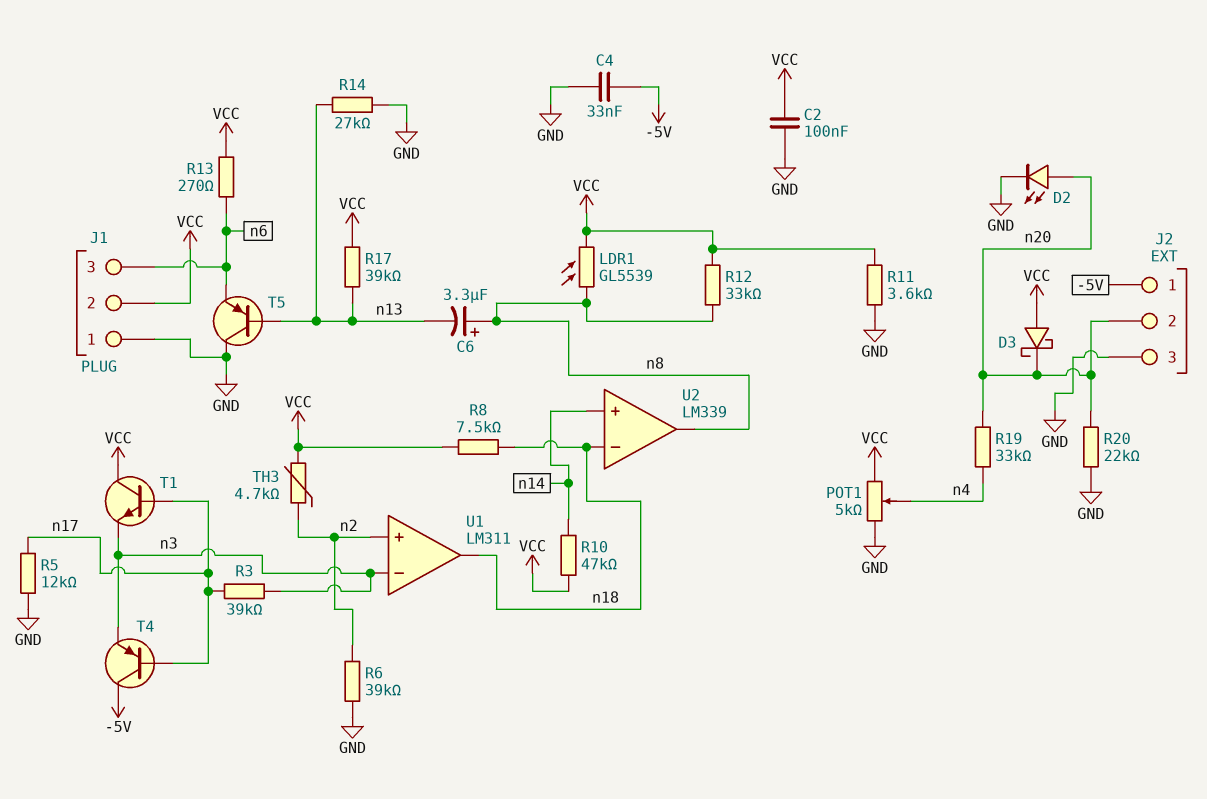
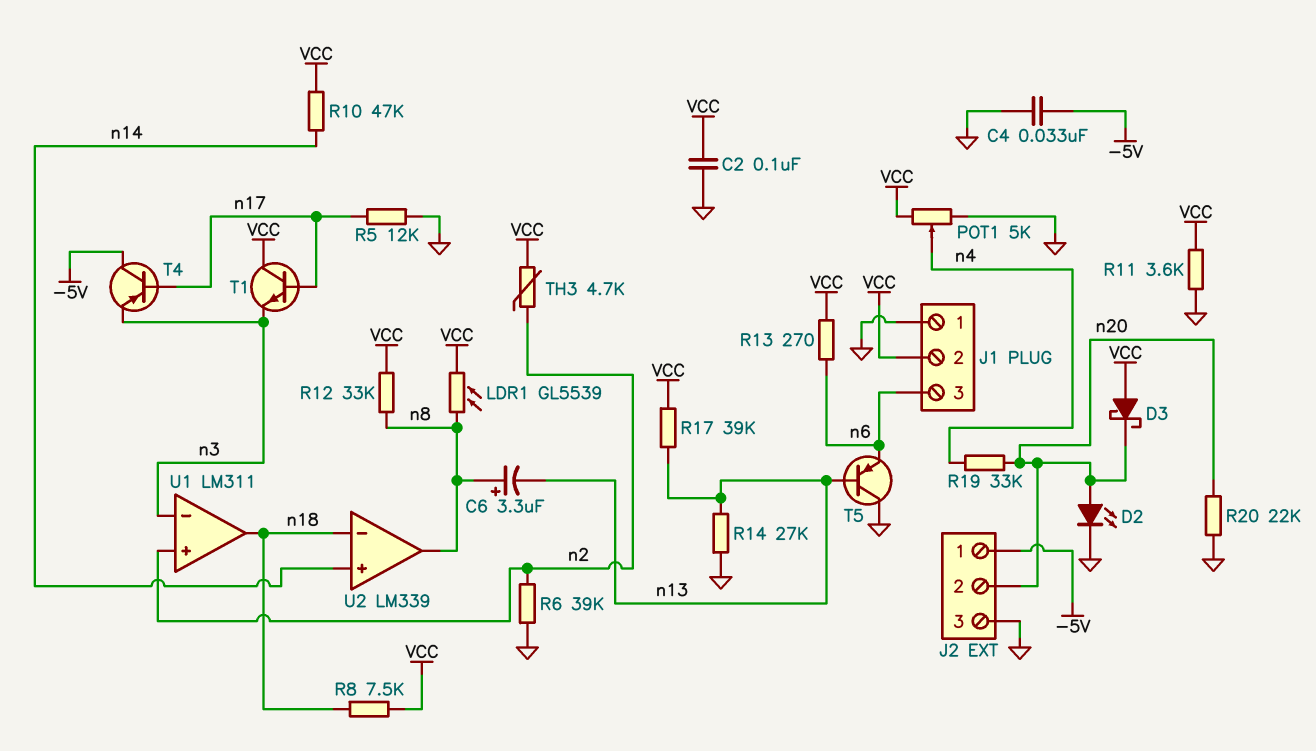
R3: 39k (n3, n17) -> none

